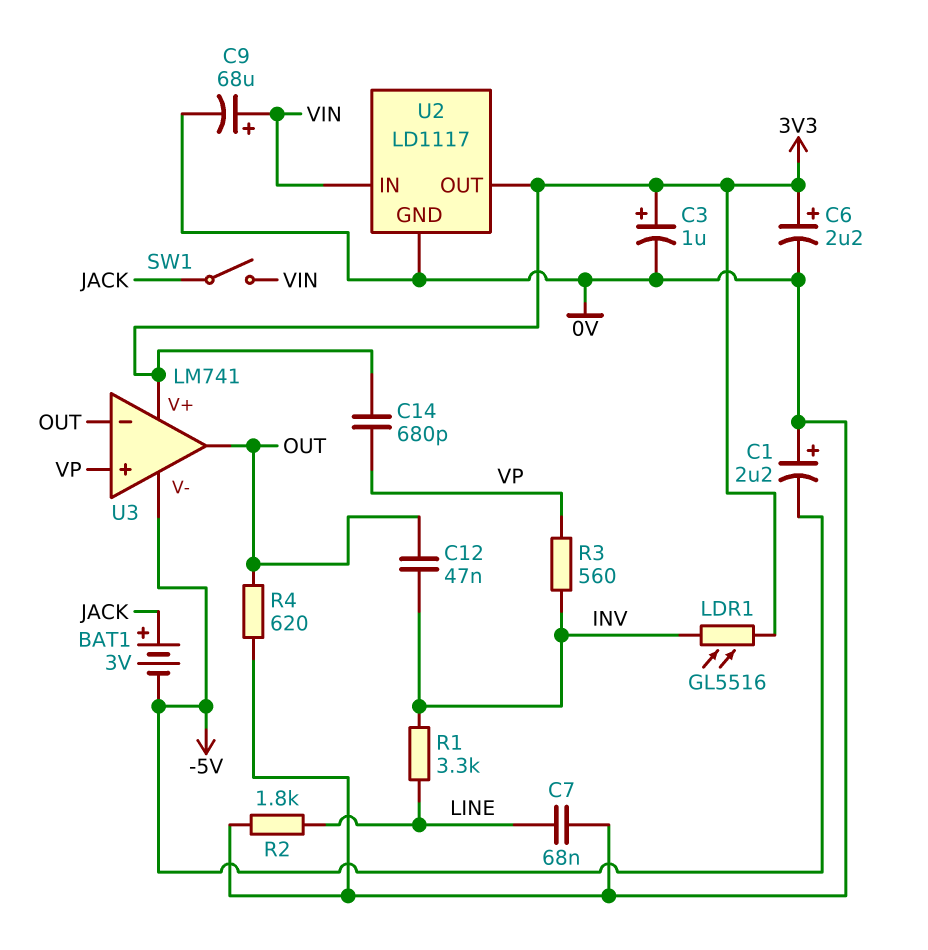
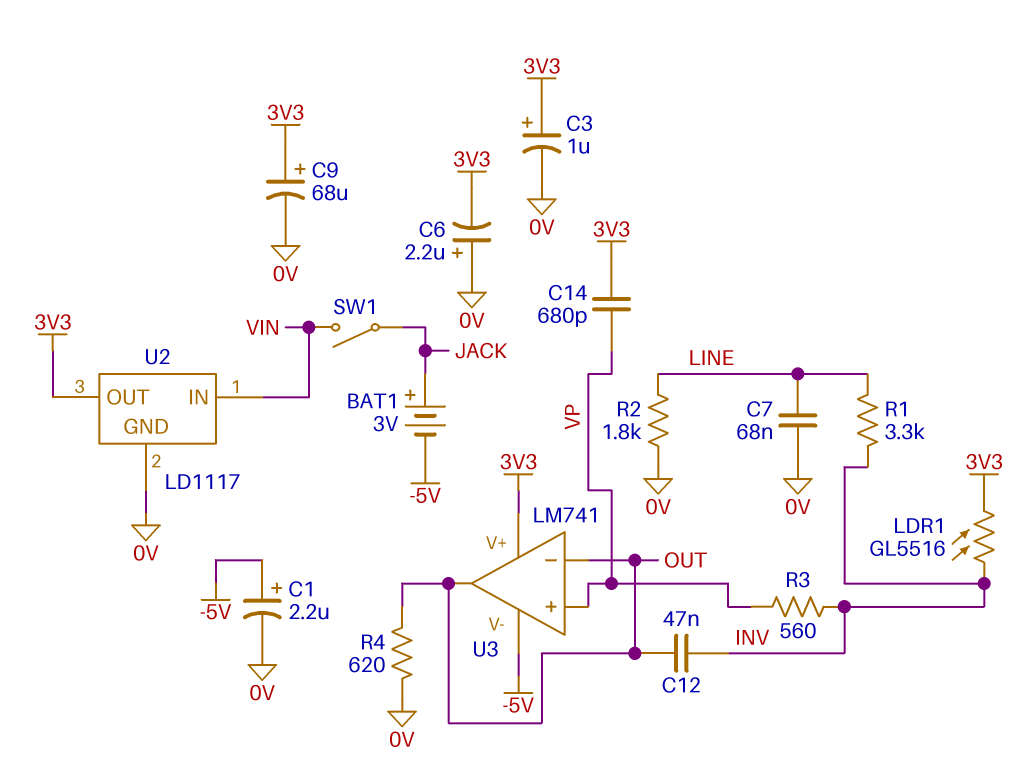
C1: 2.2uF (plus 0V, minus -5V) -> 2.2uF (plus -5V, minus 0V)
C6: 2.2uF (plus 3V3, minus 0V) -> 2.2uF (plus 0V, minus 3V3)
C9: 68uF (plus VIN, minus 0V) -> 68uF (plus 3V3, minus 0V)

